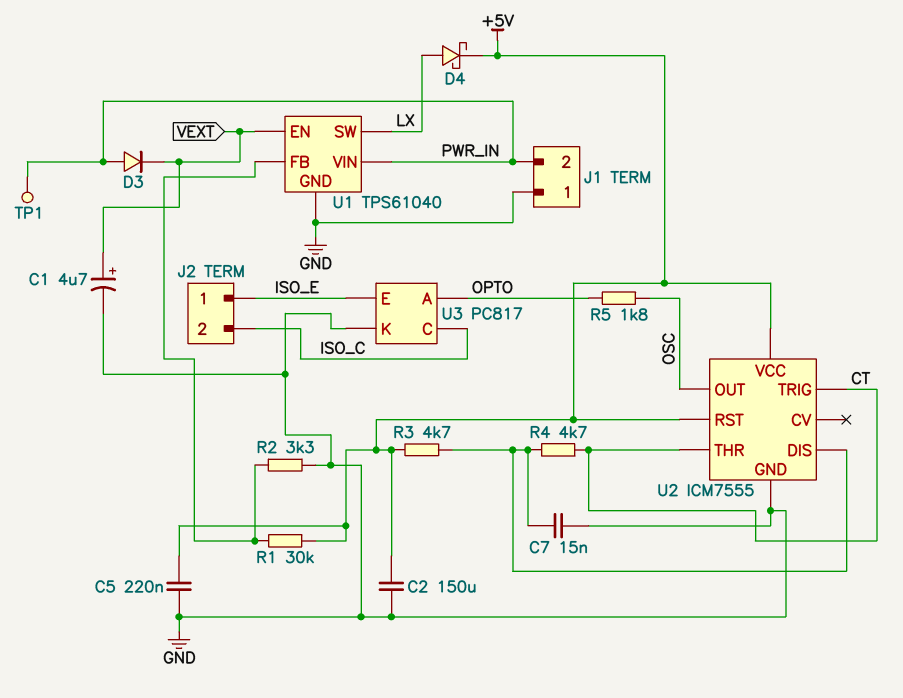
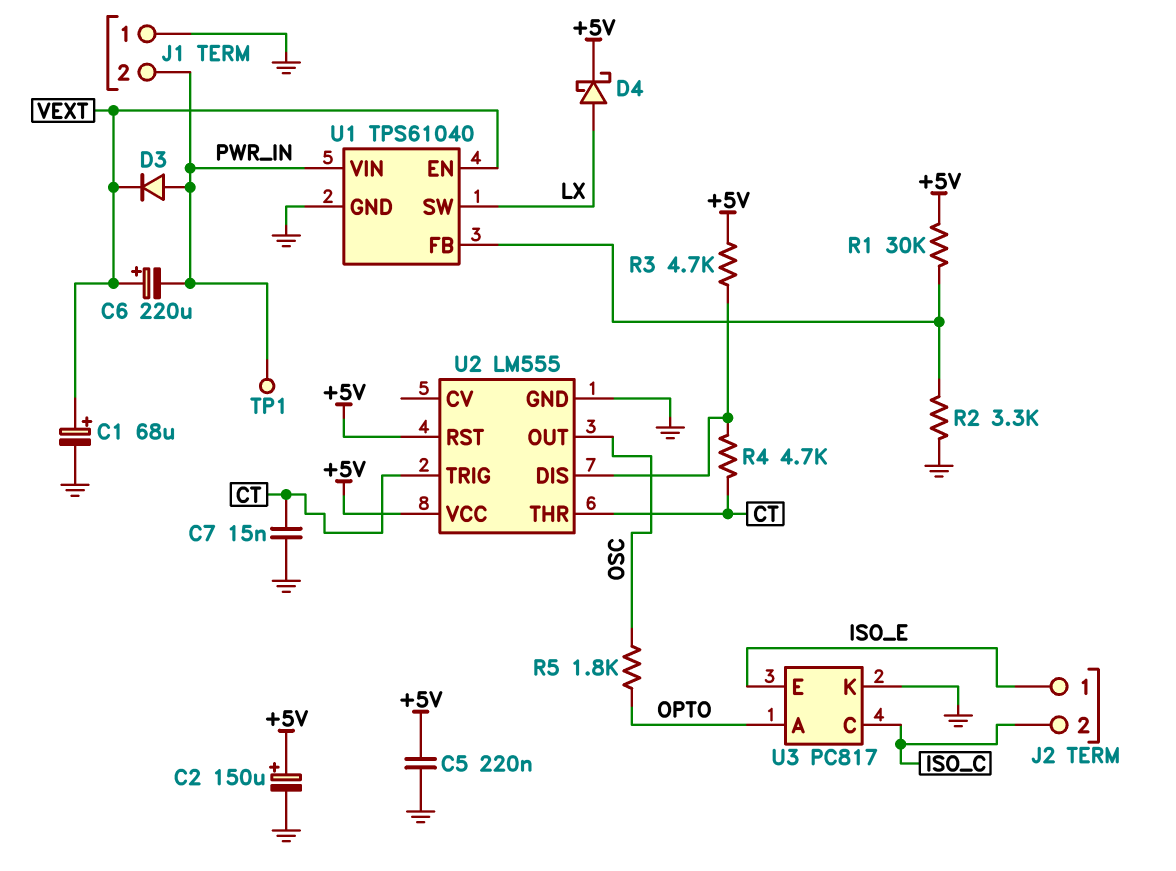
C1: 4.7uF (plus VEXT, minus GND) -> 68uF (plus VEXT, minus GND)
C2: 150uF (+5V, GND) -> 150uF (plus +5V, minus GND)
C6: none -> 220uF (plus VEXT, minus PWR_IN)
C7: 15nF (GND, U2/DIS) -> 15nF (CT, GND)
U2: ICM7555 -> LM555

